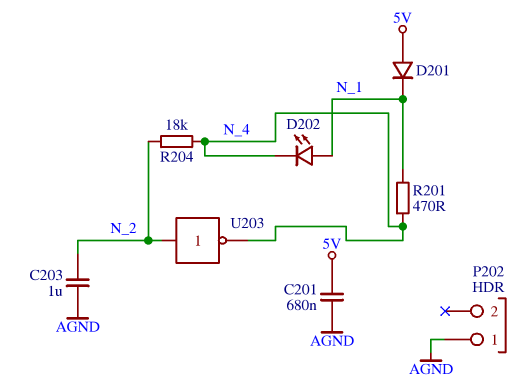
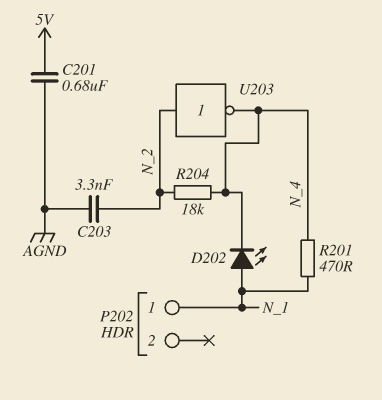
C203: 1uF (AGND, N_2) -> 3.3nF (AGND, N_2)
D201: diode (A 5V, K N_1) -> none
P202 pin 1: AGND -> N_1

